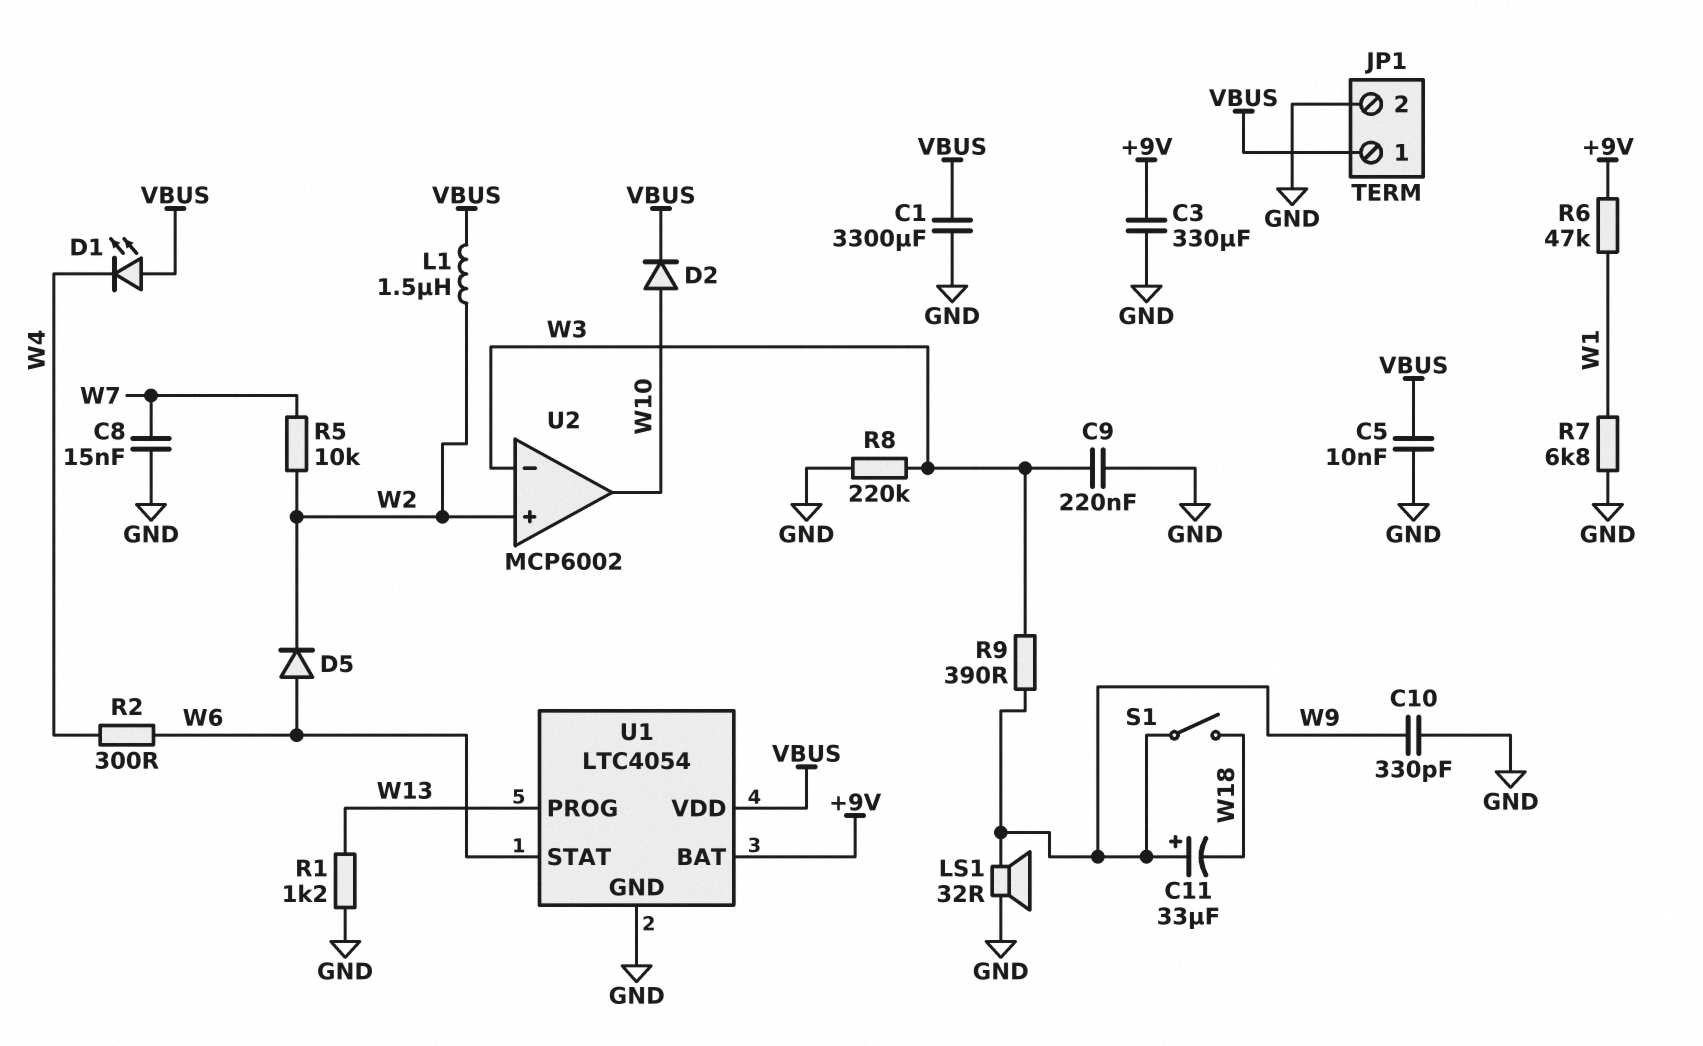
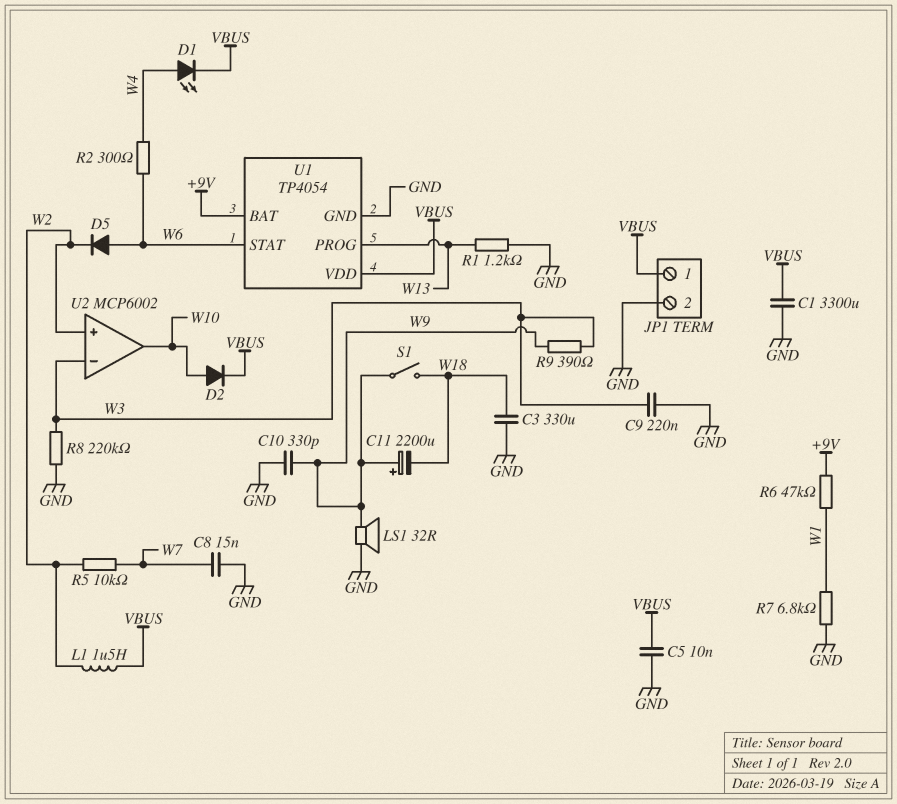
C3: 330uF (+9V, GND) -> 330uF (GND, W18)
C11: 33uF (plus W9, minus W18) -> 2200uF (plus W9, minus W18)
D1: LED (A VBUS, K W4) -> LED (A W4, K VBUS)
U1: LTC4054 -> TP4054

